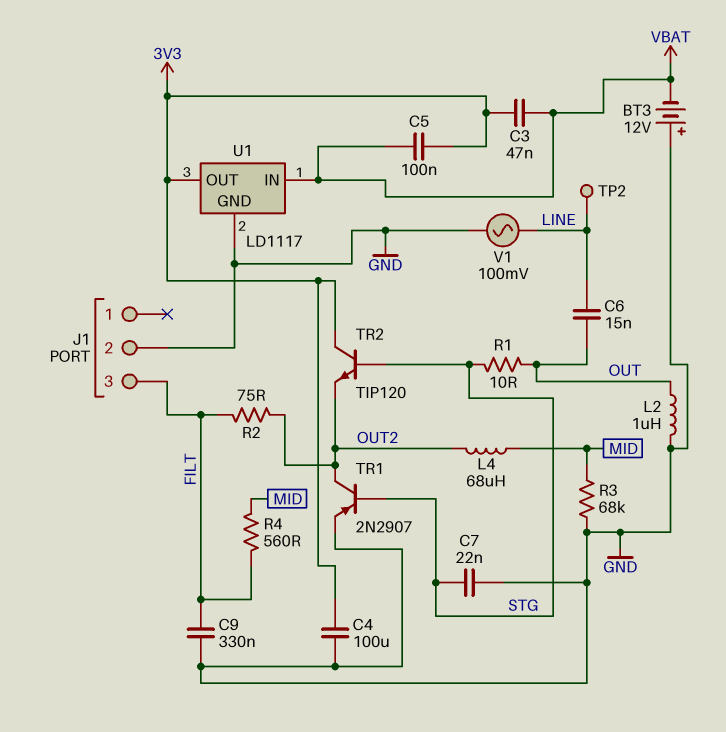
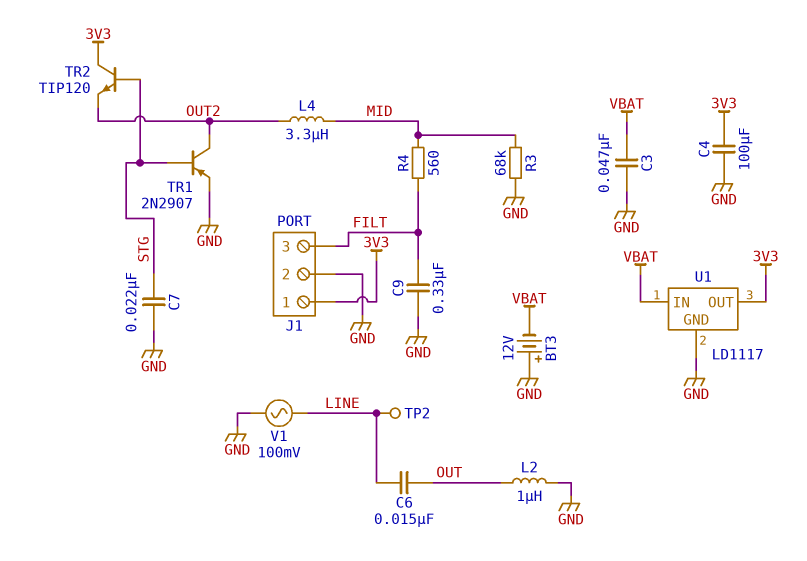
C3: 47nF (3V3, VBAT) -> 47nF (GND, VBAT)
C5: 100nF (3V3, VBAT) -> none
J1 pin 1: none -> 3V3
L4: 68uH (MID, OUT2) -> 3.3uH (MID, OUT2)
R1: 10 (OUT, STG) -> none
R2: 75 (FILT, OUT2) -> none

